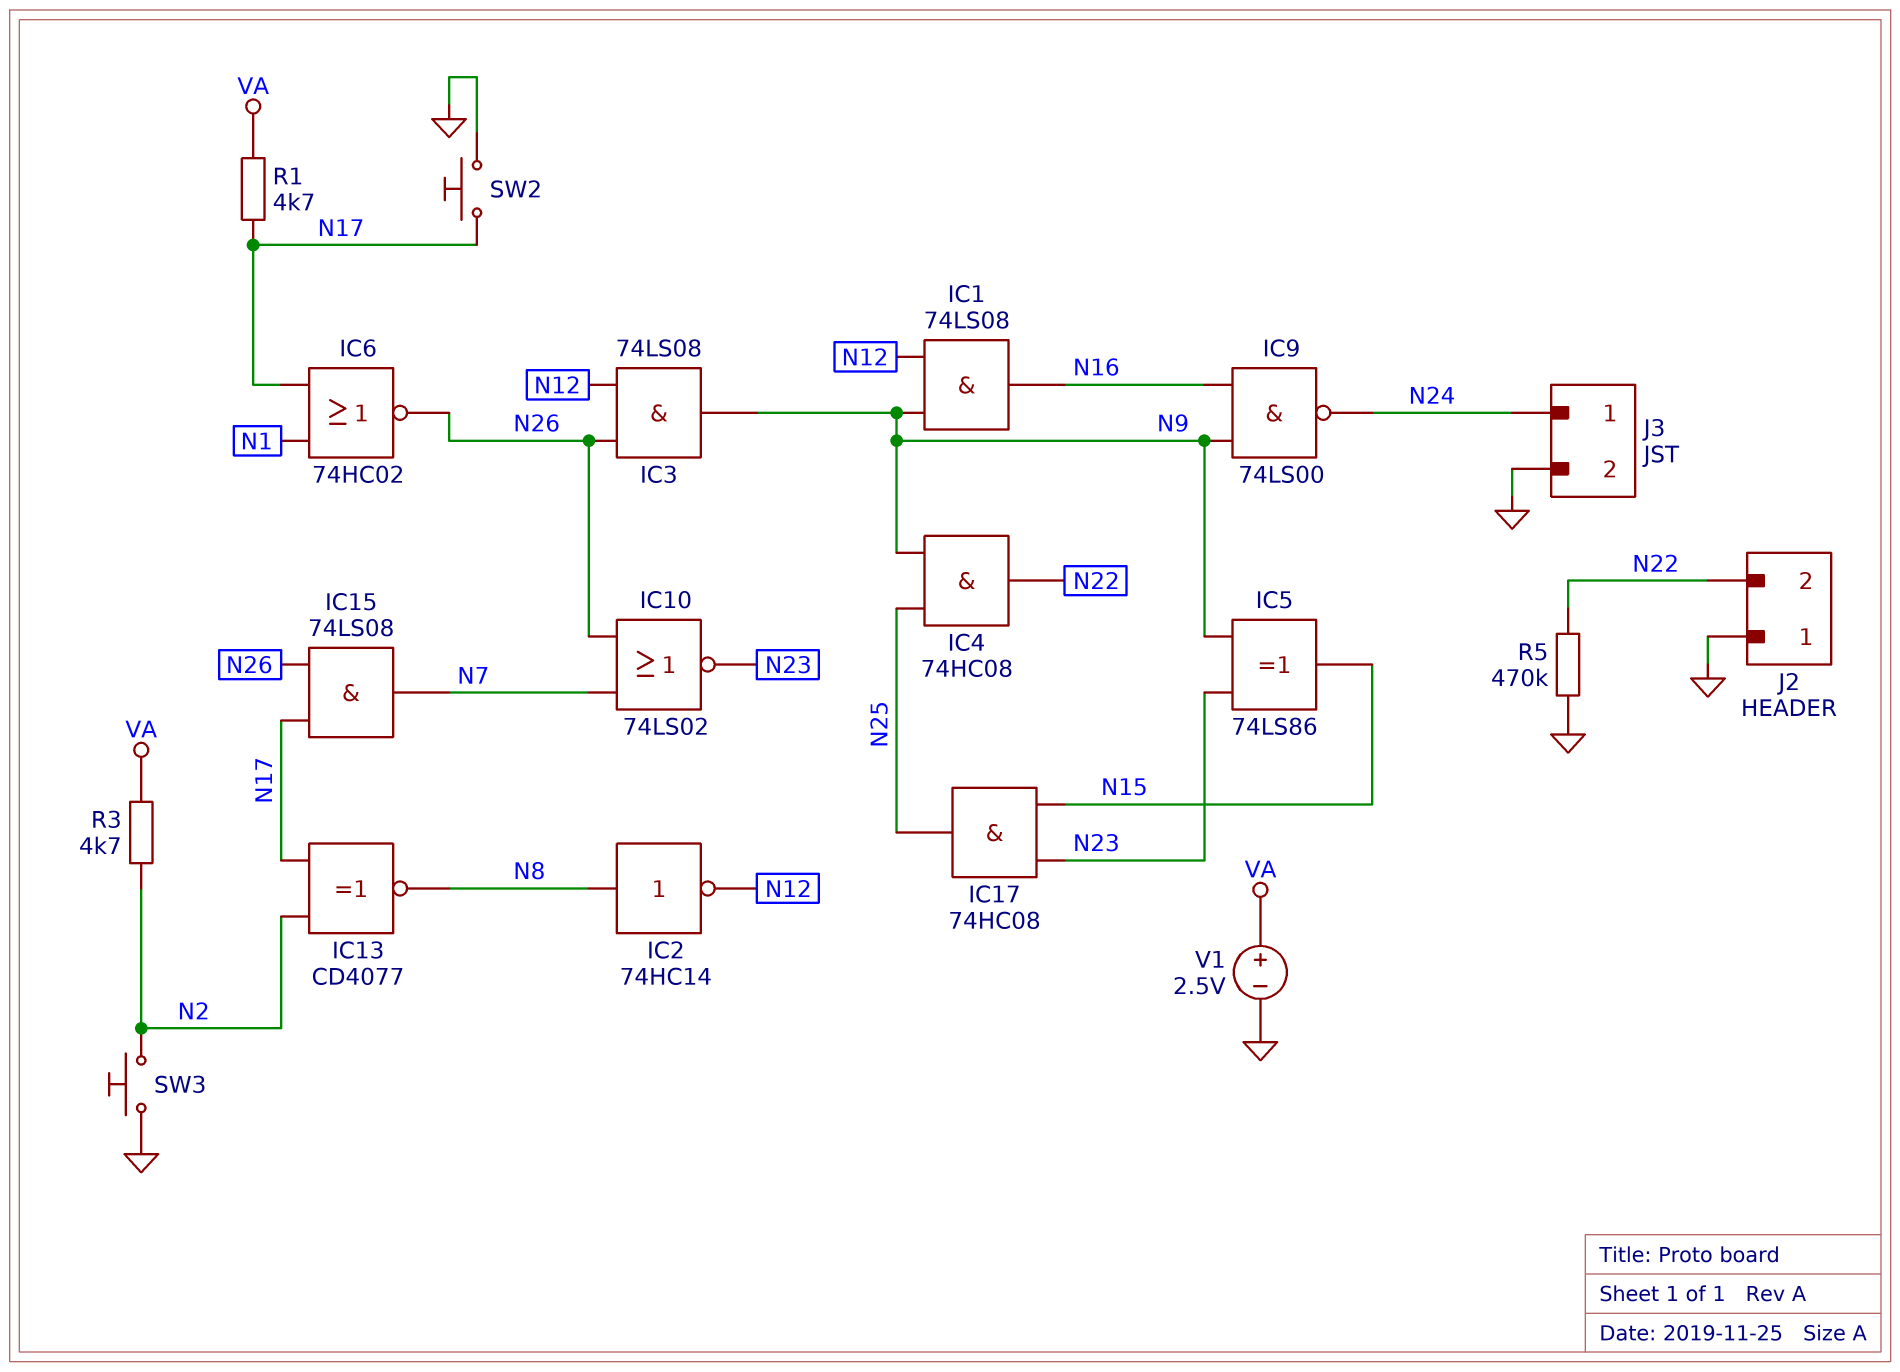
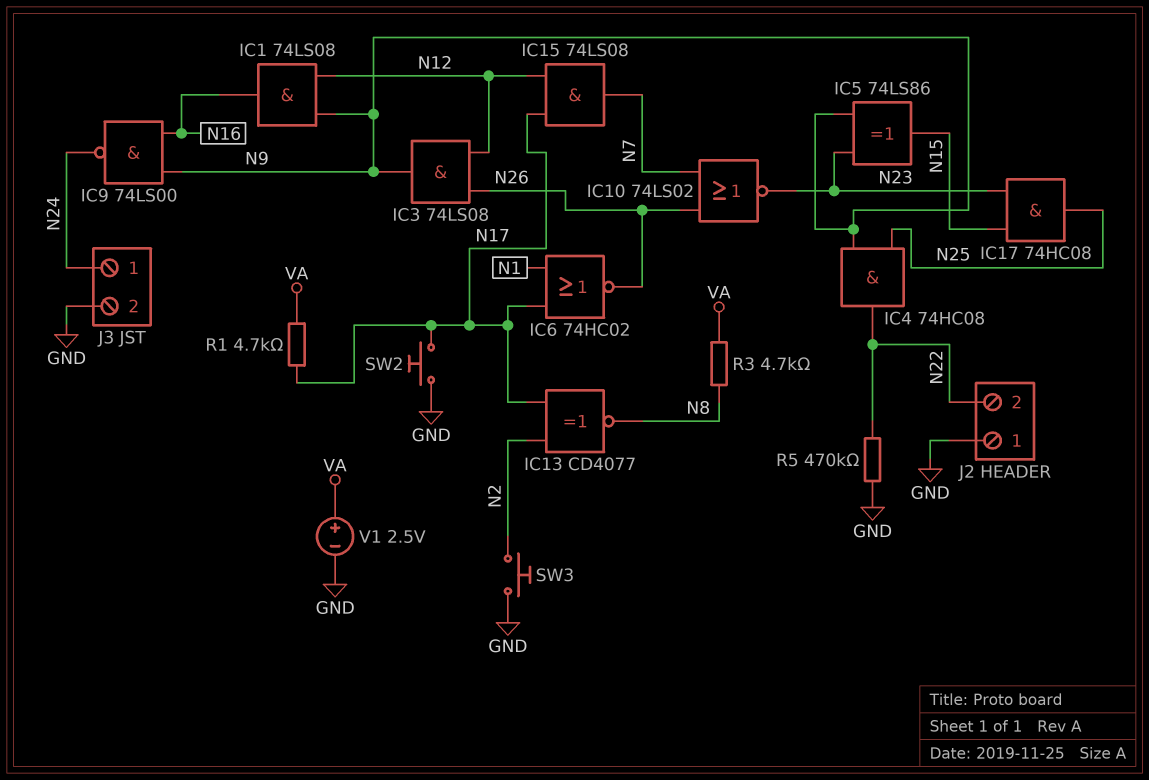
IC2: NOT 74HC14 (in N8, out N12) -> none
IC15: AND 74LS08 (in N17, in N26, out N7) -> AND 74LS08 (in N12, in N17, out N7)
R3: 4.7k (N2, VA) -> 4.7k (N8, VA)

